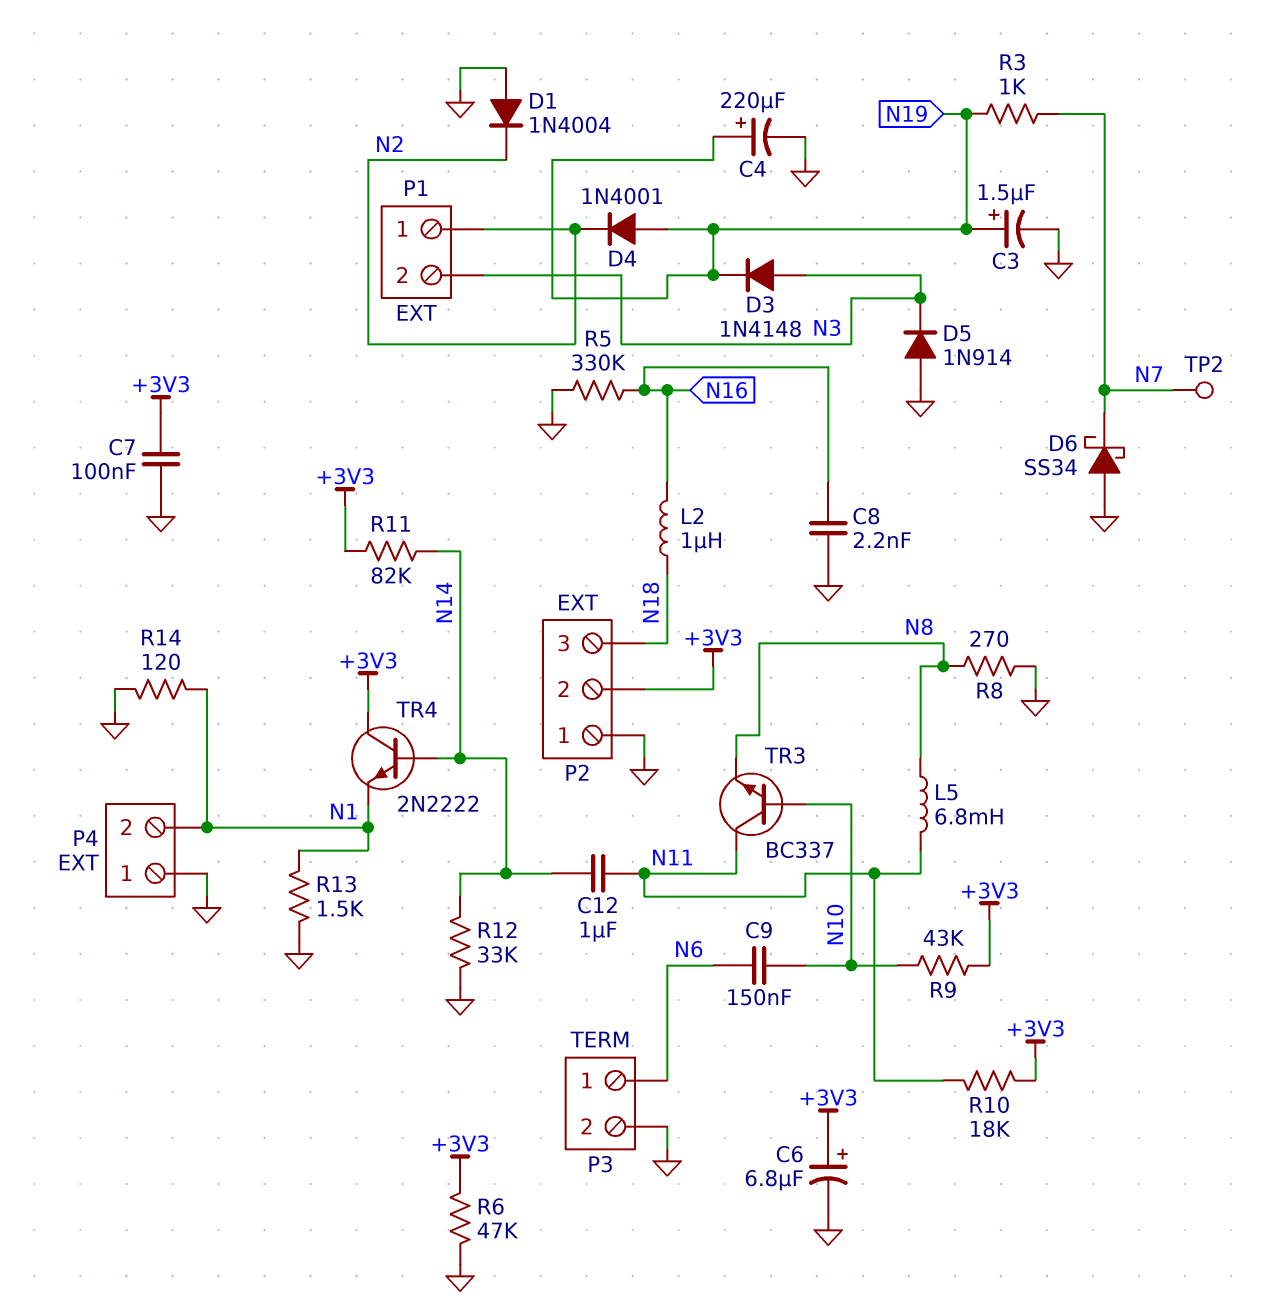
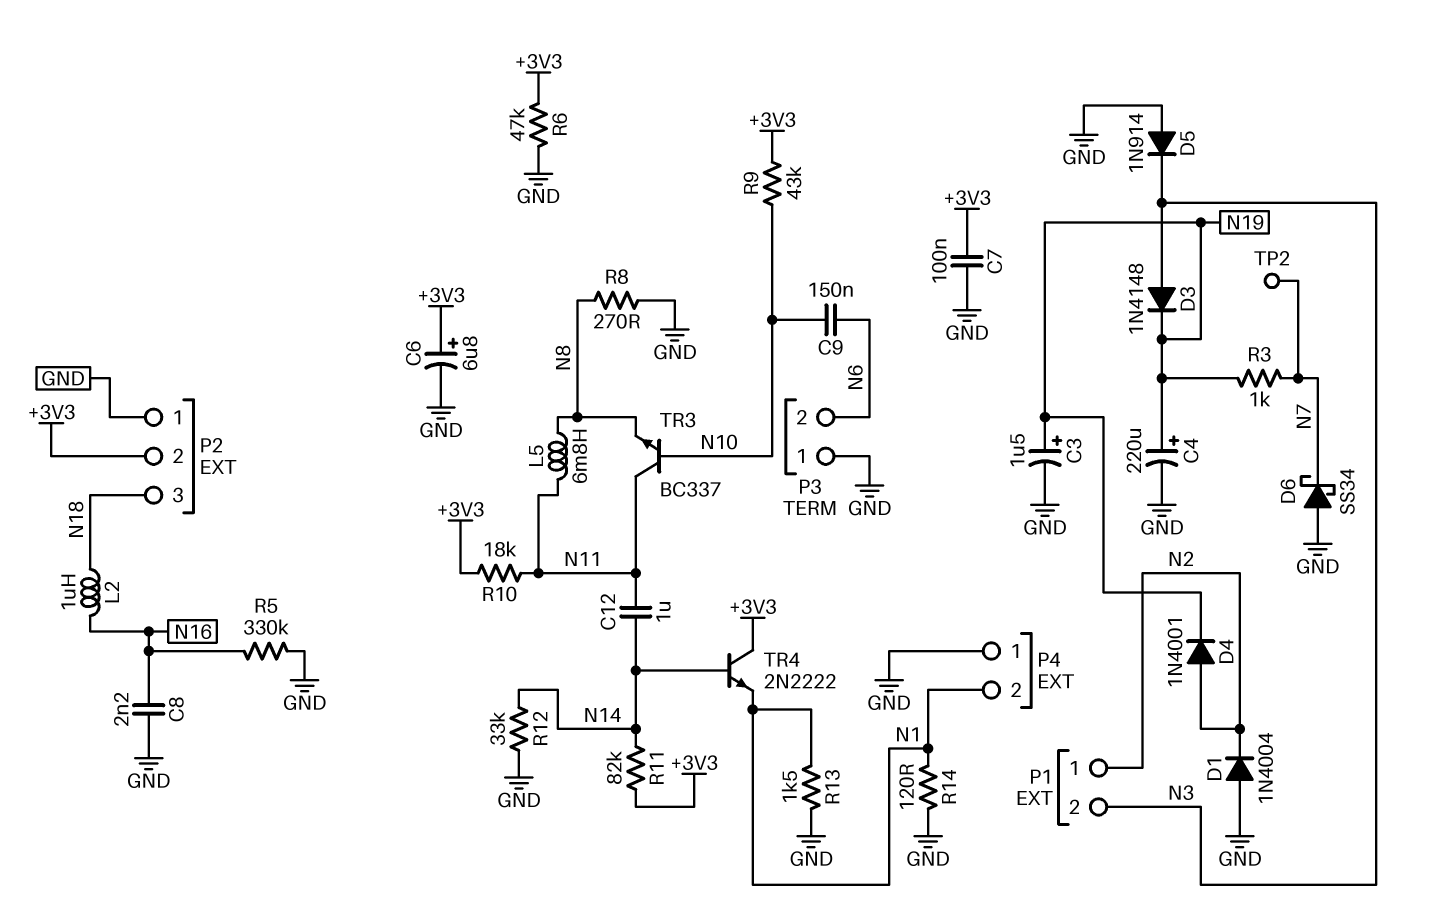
D4: diode 1N4001 (A N19, K N2) -> diode 1N4001 (A N2, K N19)
P3 pin 1: N6 -> GND
P3 pin 2: GND -> N6

